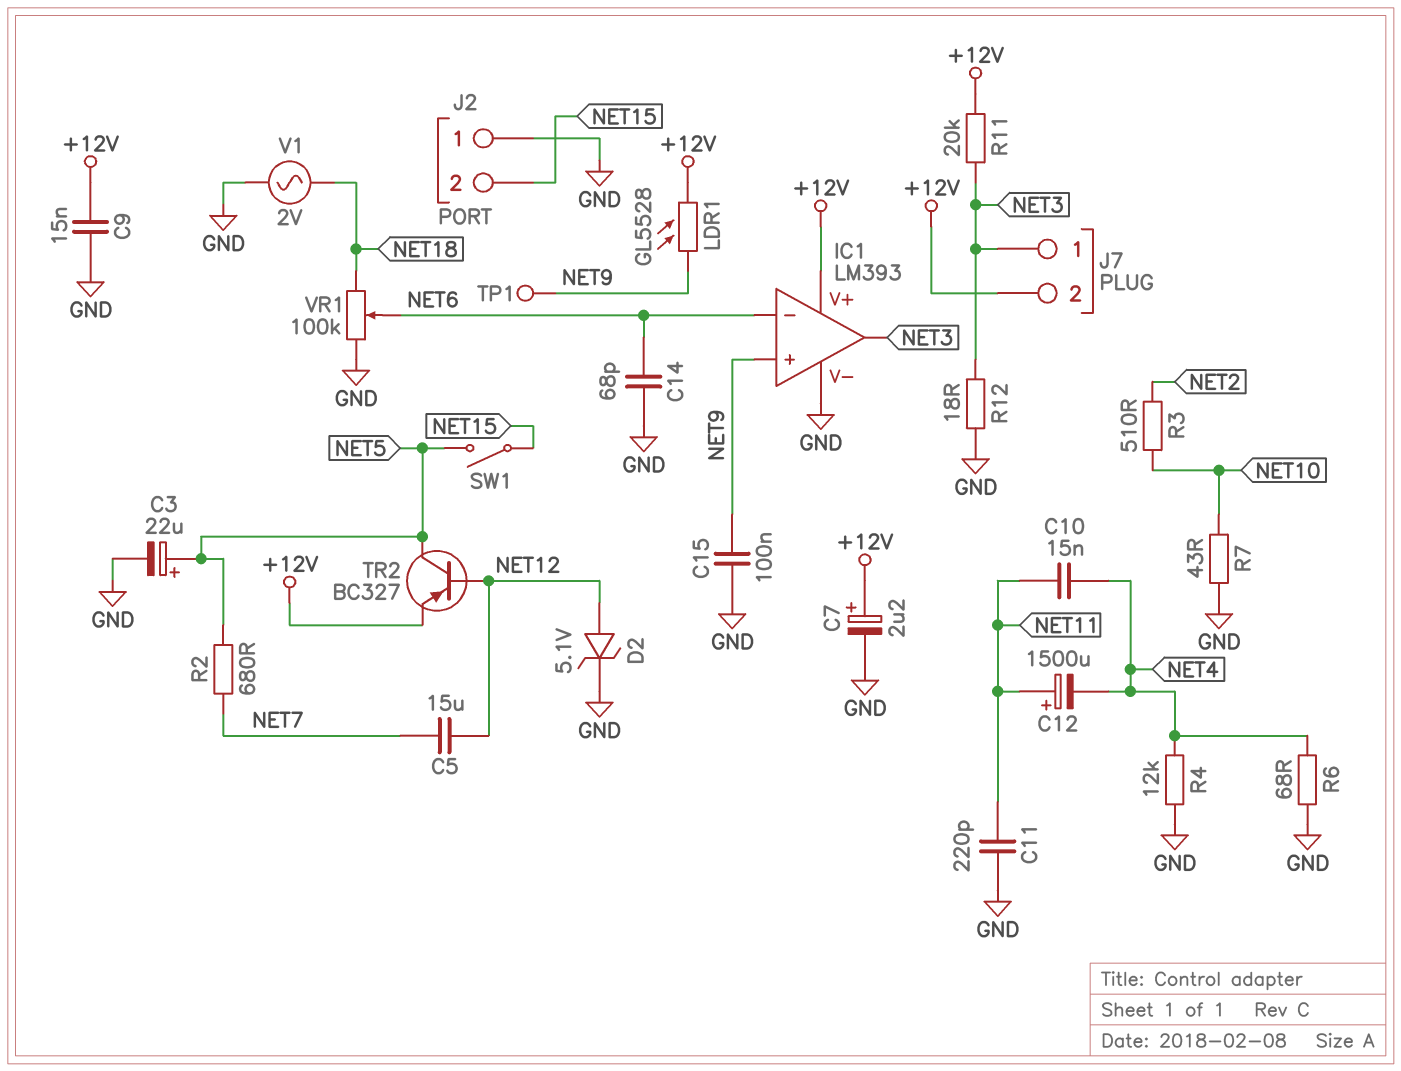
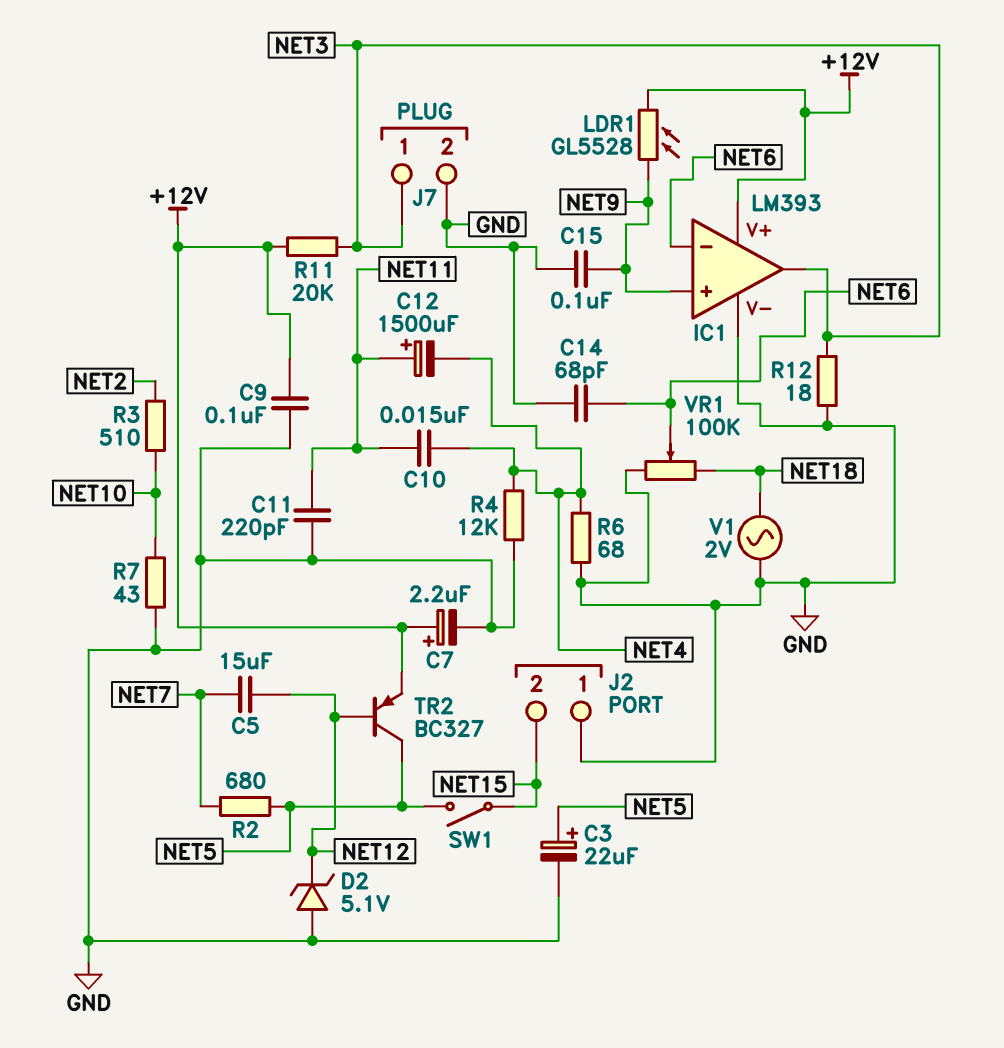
C9: 15nF (+12V, GND) -> 100nF (+12V, GND)
D2: zener 5.1V (A NET12, K GND) -> zener 5.1V (A GND, K NET12)
J7 pin 2: +12V -> GND
TP1: test point (NET9) -> none

